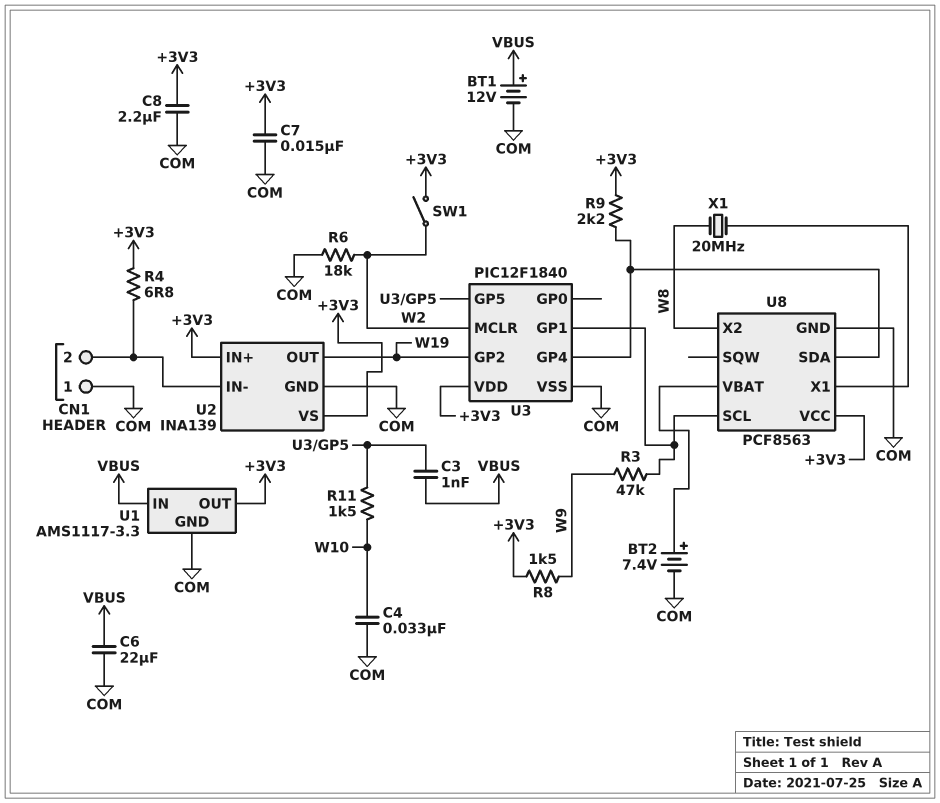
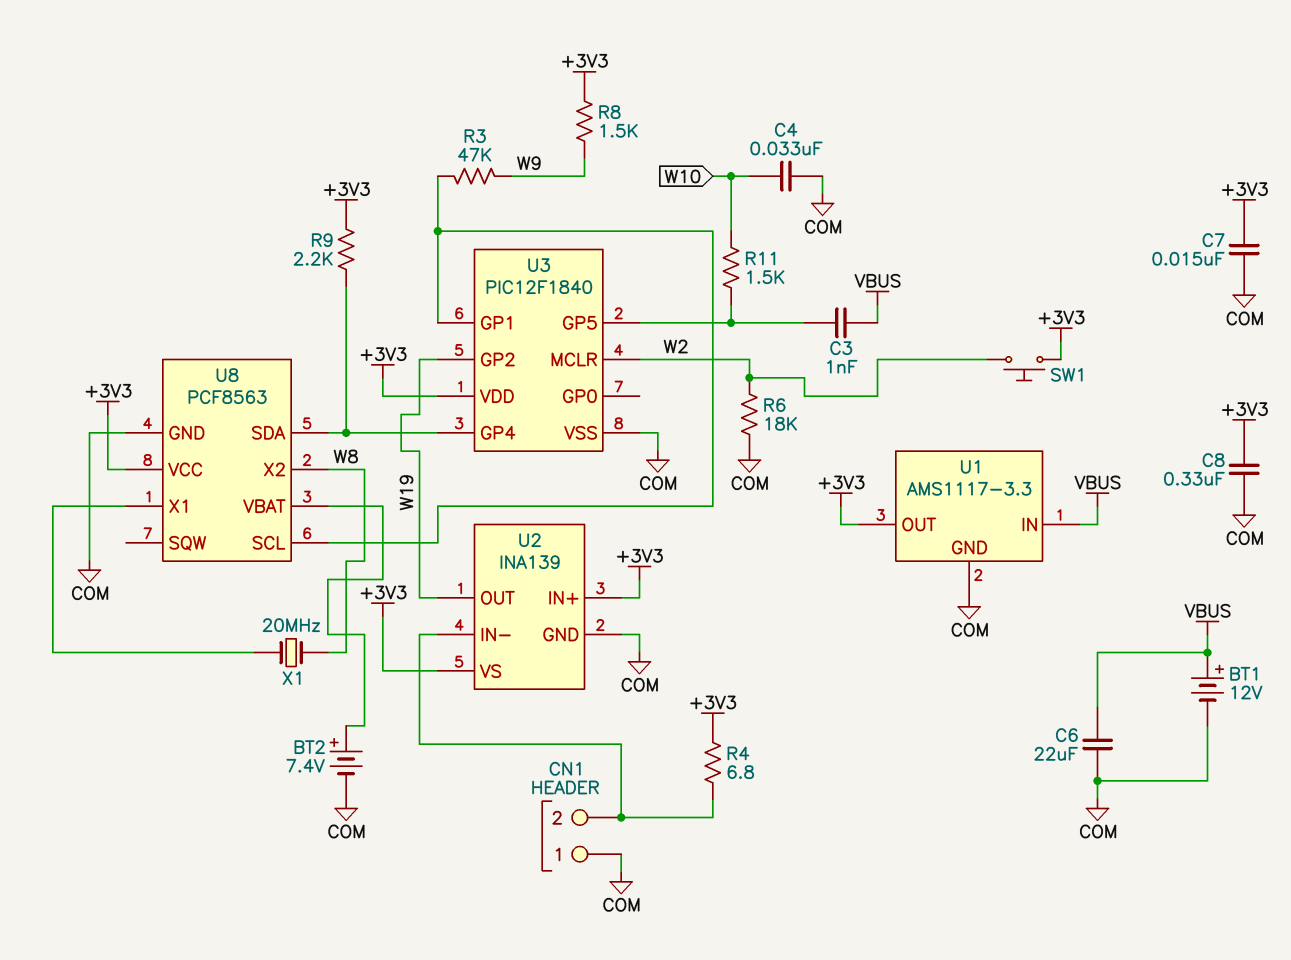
C8: 2.2uF (+3V3, COM) -> 330nF (+3V3, COM)
SW1: switch (+3V3, W2) -> button (+3V3, W2)

